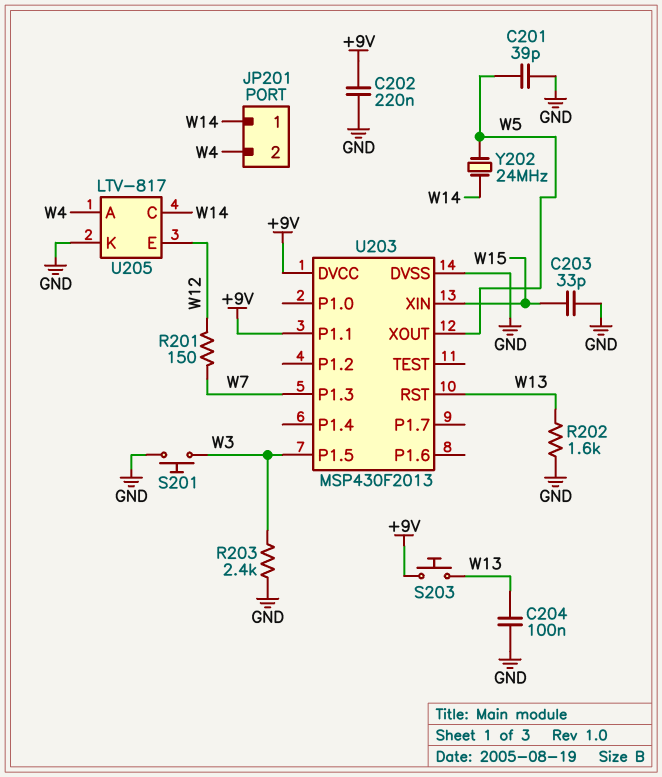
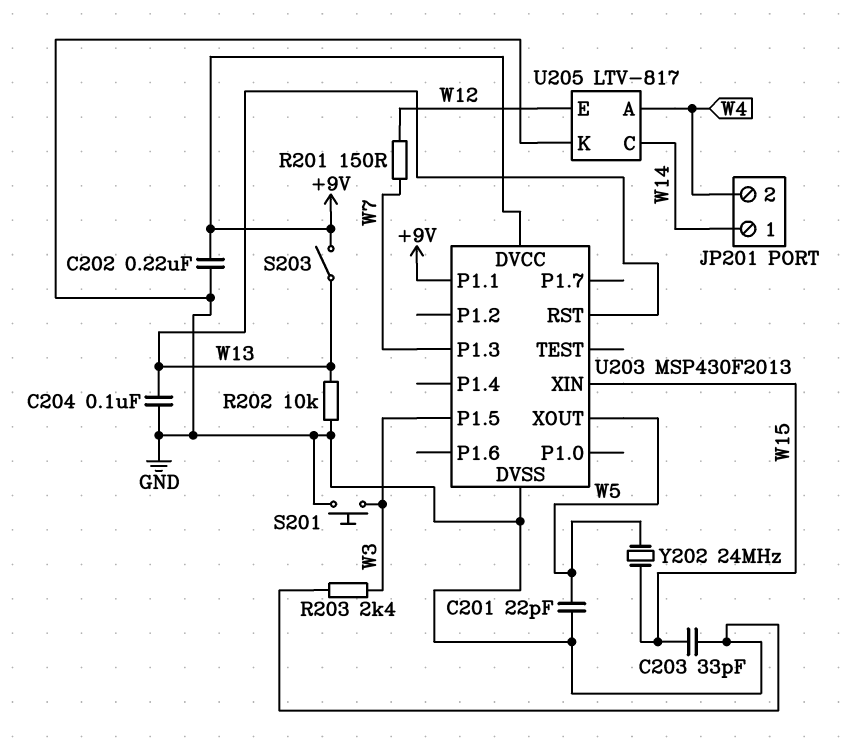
C201: 39pF (GND, W5) -> 22pF (GND, W5)
R202: 1.6k (GND, W13) -> 10k (GND, W13)
S203: button (+9V, W13) -> switch (+9V, W13)
Y202: 24MHz (W5, W14) -> 24MHz (W5, W15)

